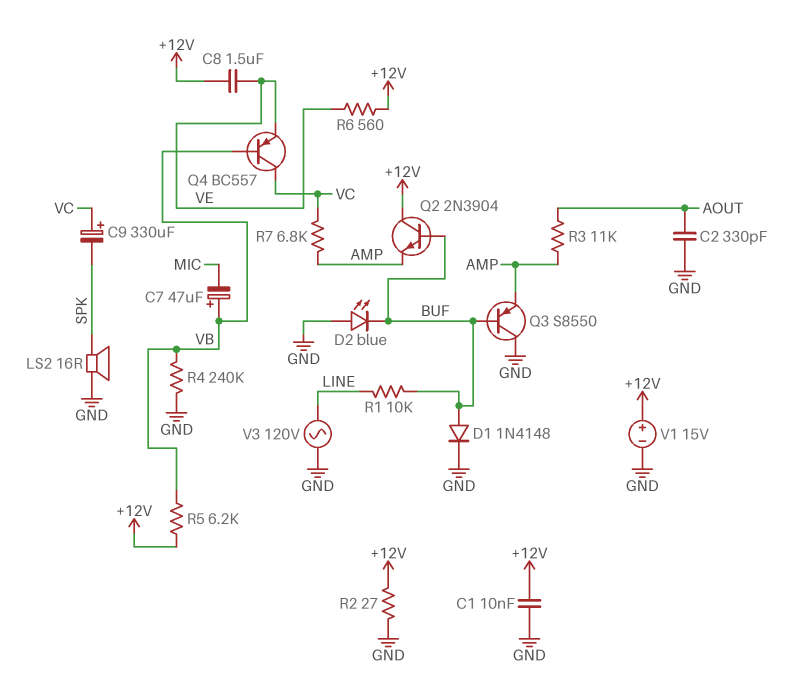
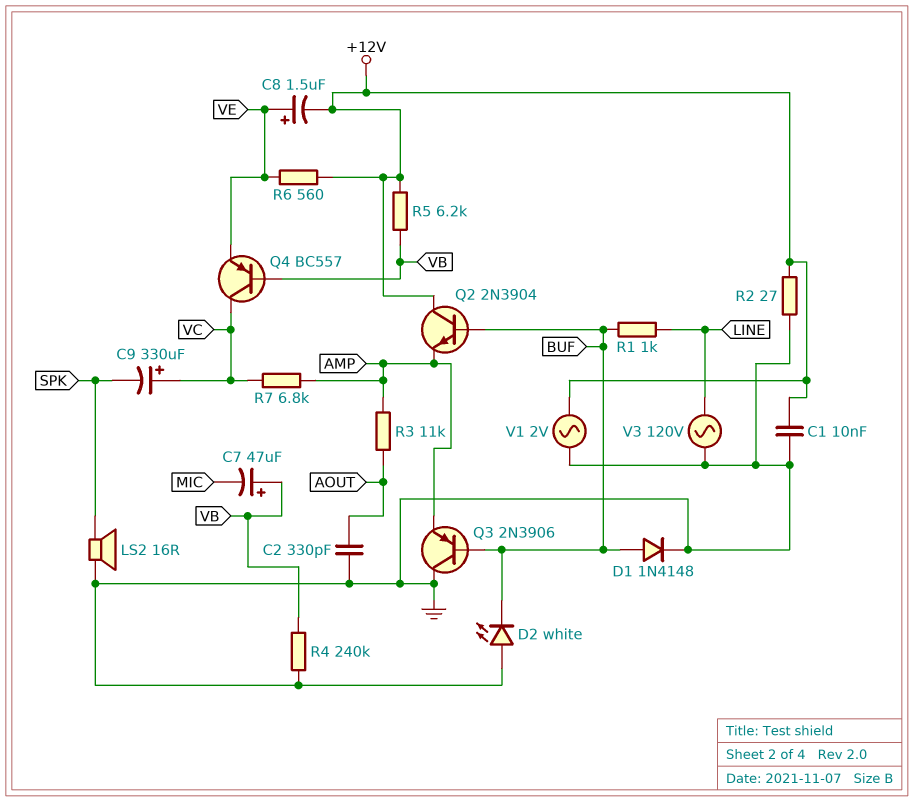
C8: 1.5uF (+12V, VE) -> 1.5uF (plus VE, minus +12V)
D2: LED blue (A GND, K BUF) -> LED white (A GND, K BUF)
Q3: PNP S8550 (B BUF, C GND, E AMP) -> PNP 2N3906 (B BUF, C GND, E AMP)
R1: 10k (BUF, LINE) -> 1k (BUF, LINE)
V1: 15V (plus +12V, minus GND) -> AC 2V (+12V, GND)

